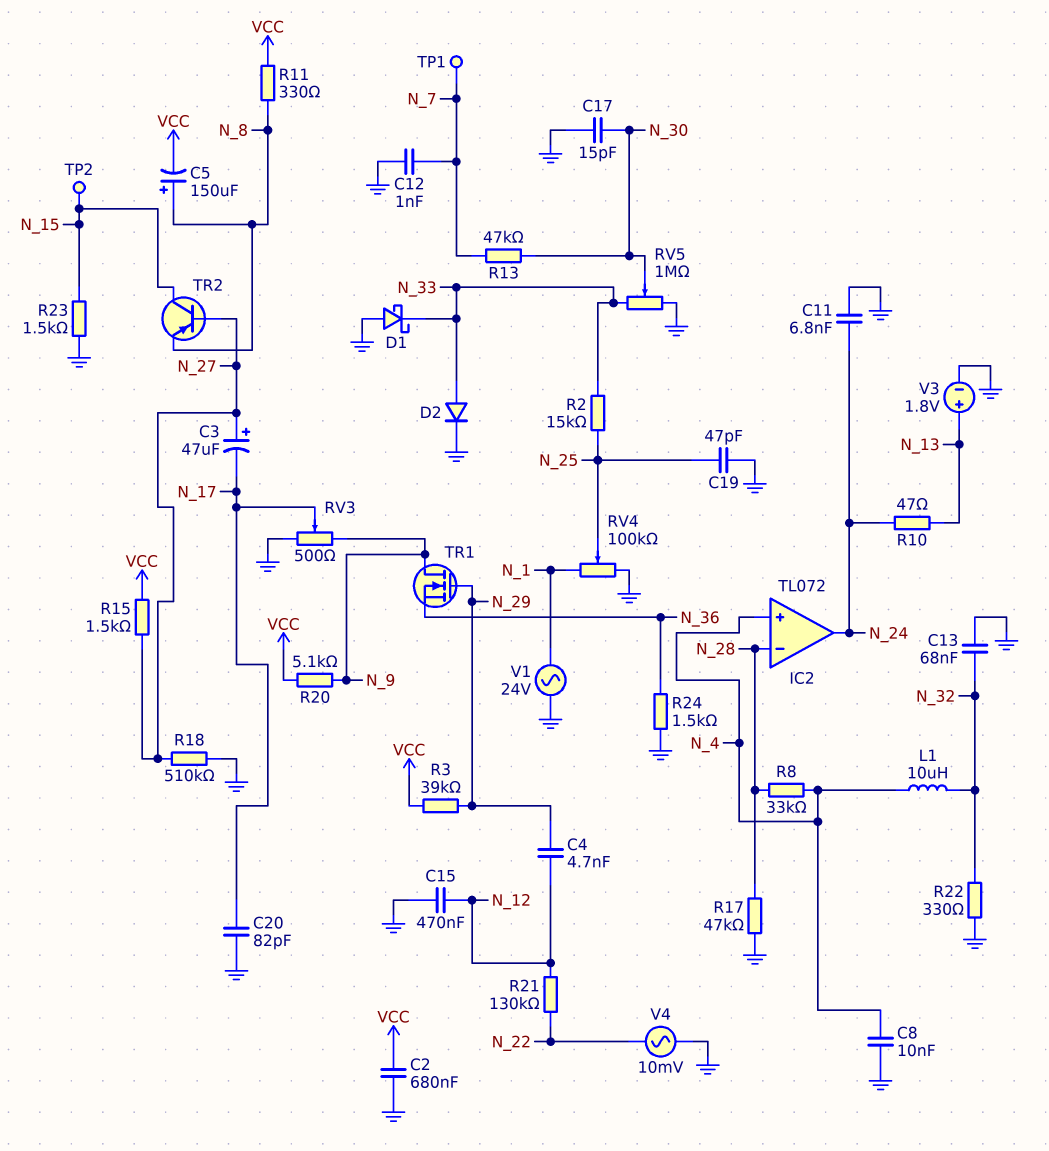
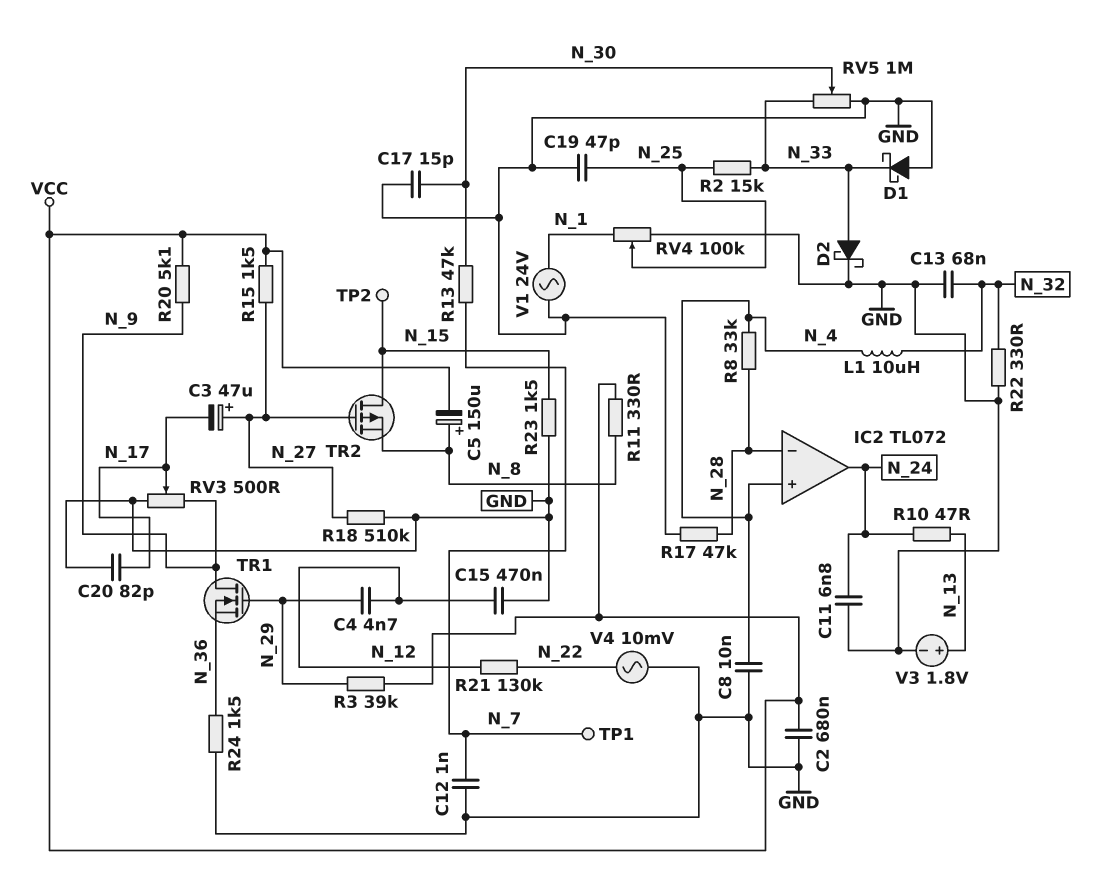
D2: diode (A N_33, K GND) -> schottky (A N_33, K GND)
TR2: PNP (B N_27, C N_15, E N_8) -> PMOS (G N_27, D N_15, S N_8)

